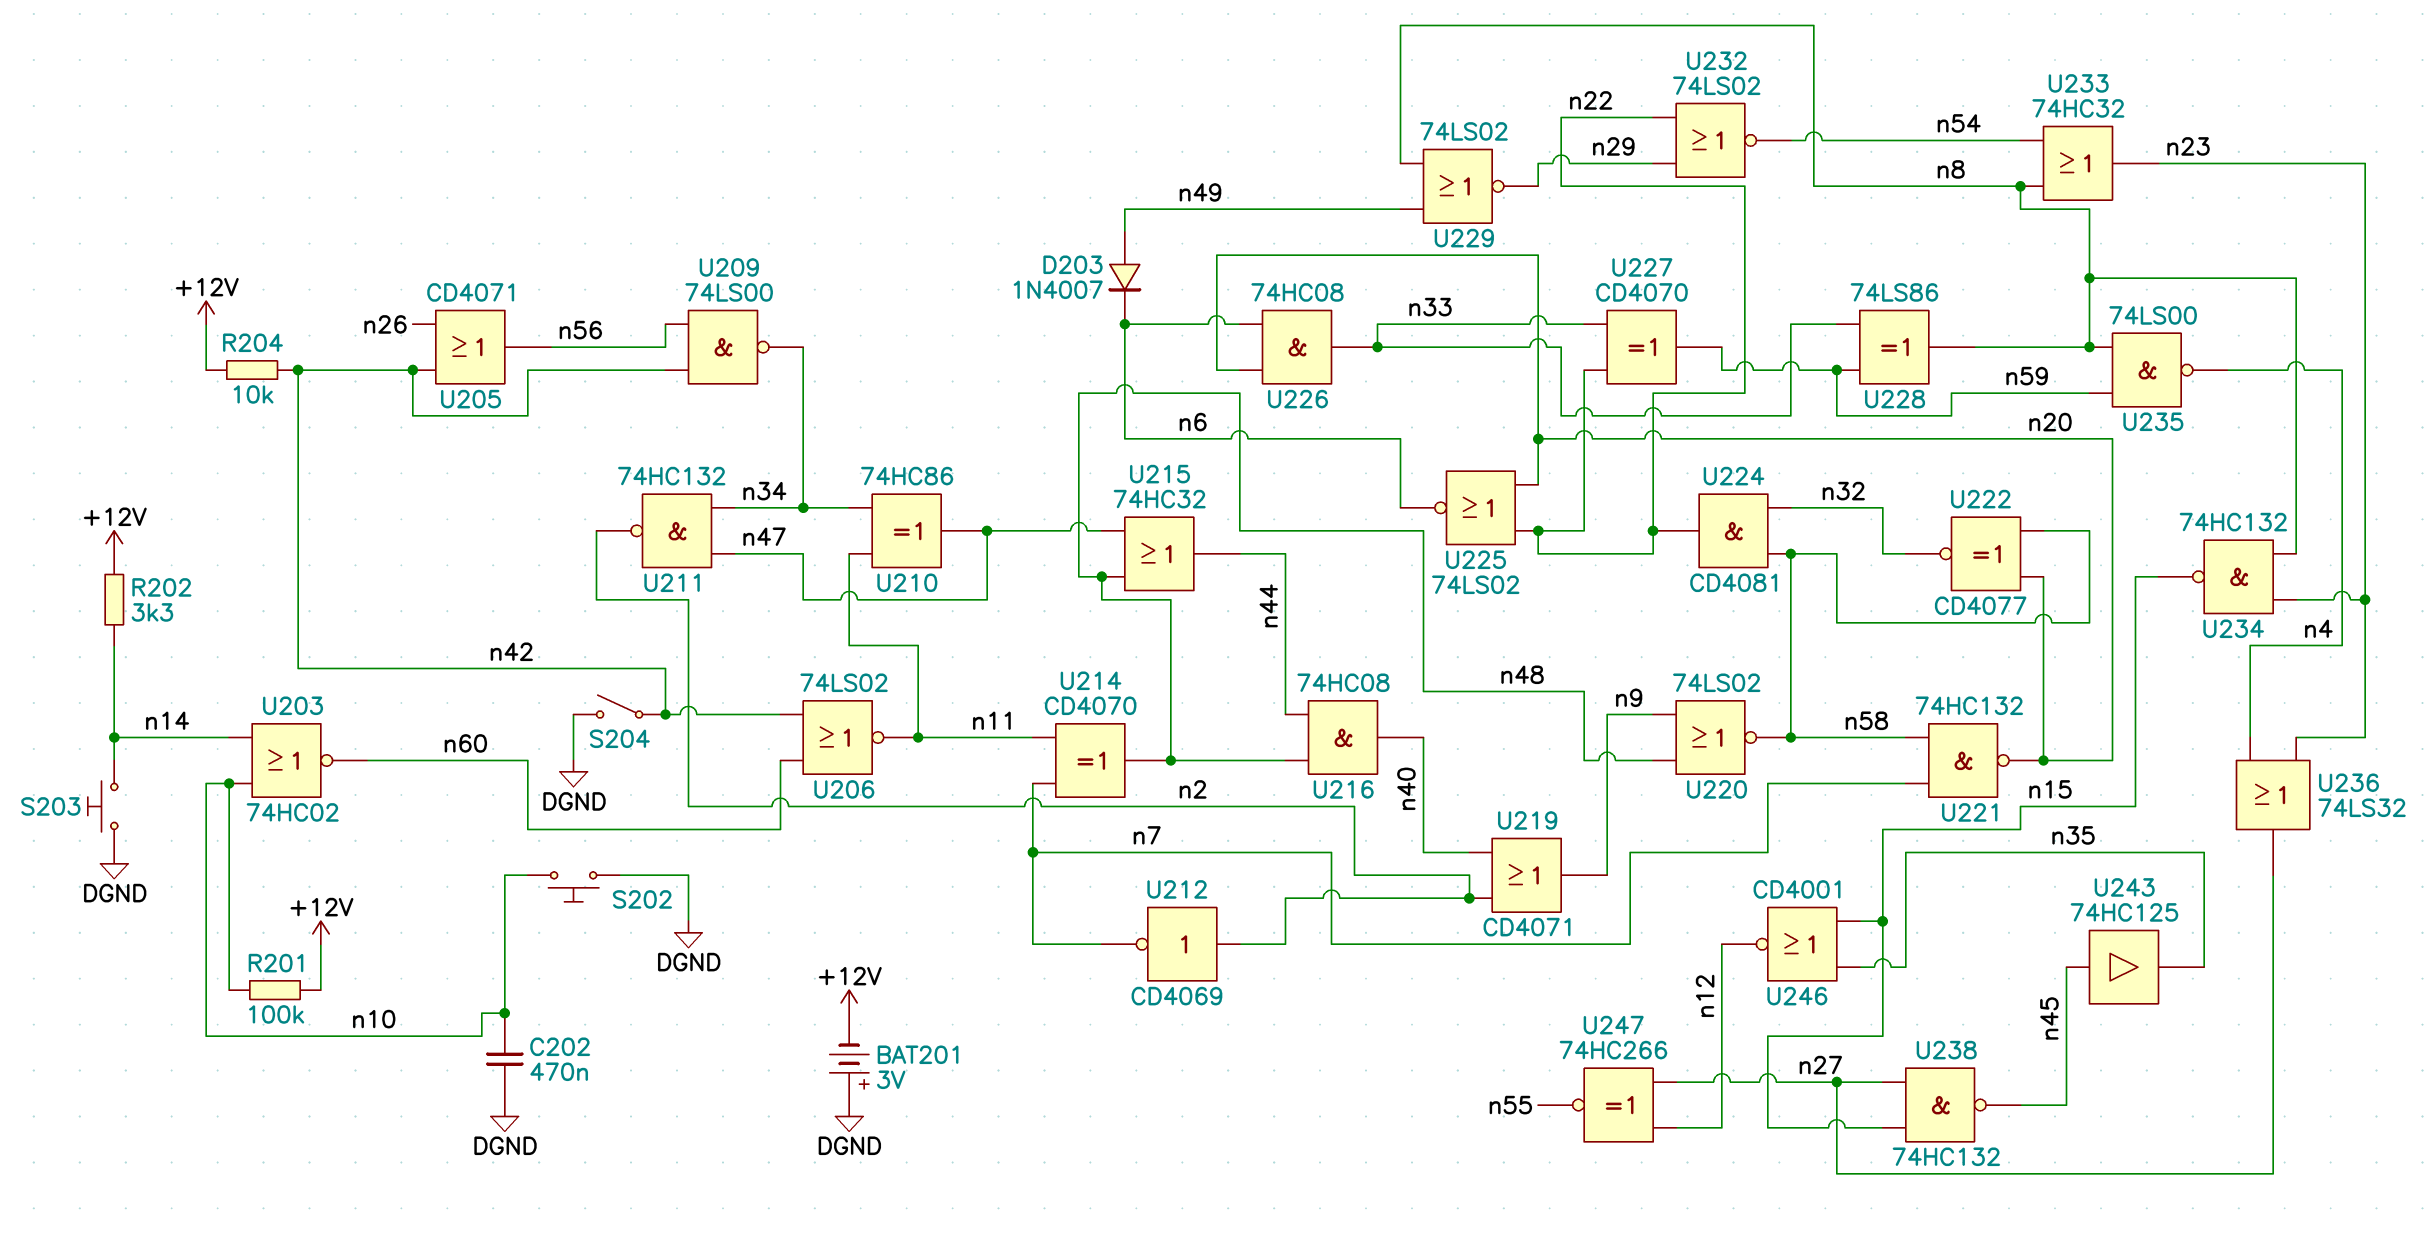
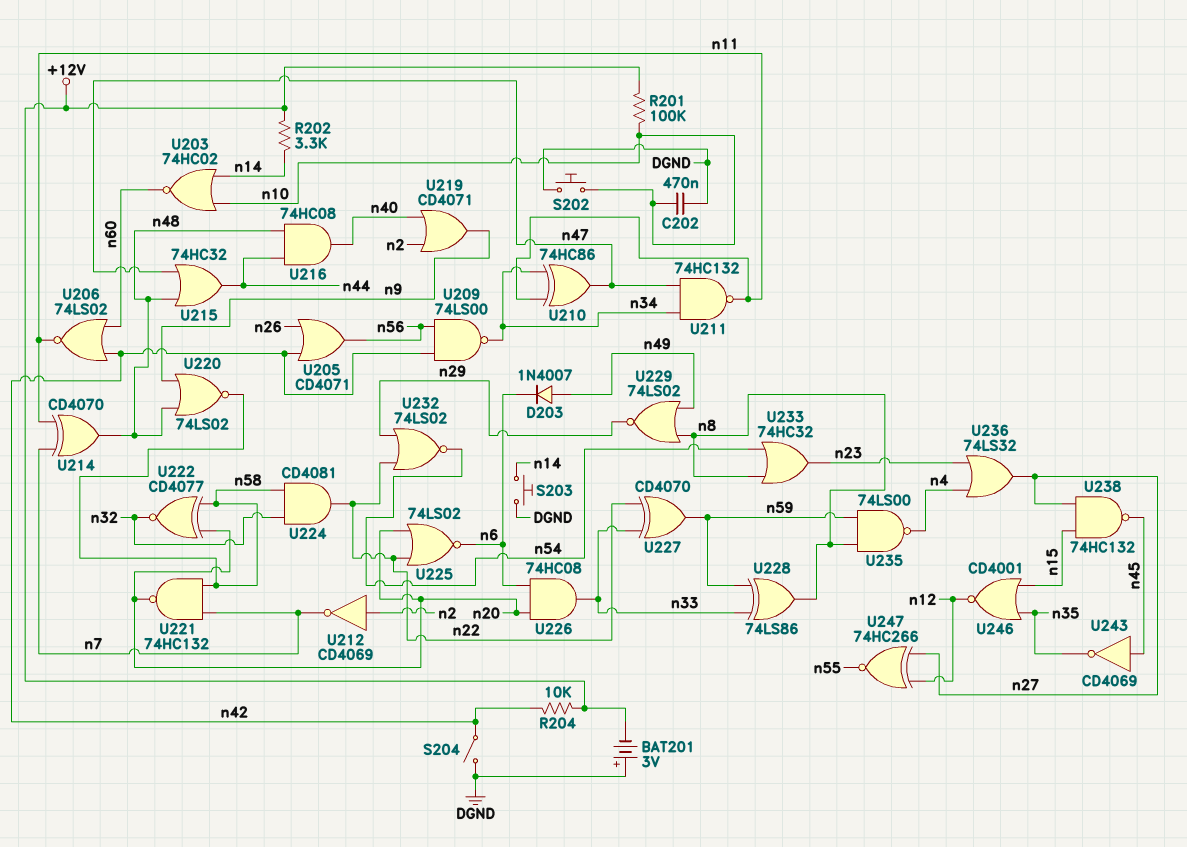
U211: NAND 74HC132 (in n34, in n47, out n2) -> NAND 74HC132 (in n34, in n47, out n11)
U234: NAND 74HC132 (in n8, in n23, out n15) -> none
U243: buffer 74HC125 (in n45, out n35) -> NOT CD4069 (in n45, out n35)

